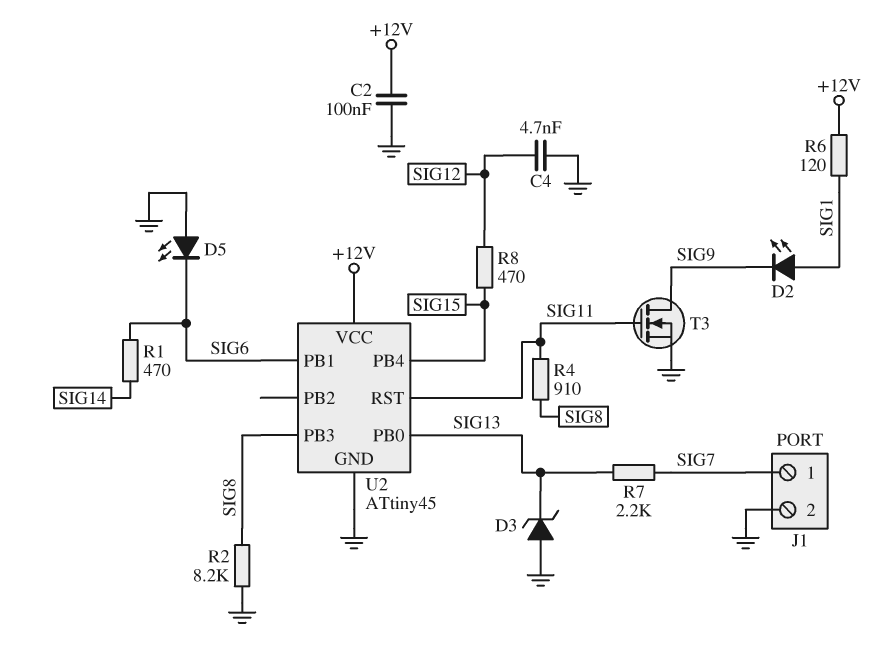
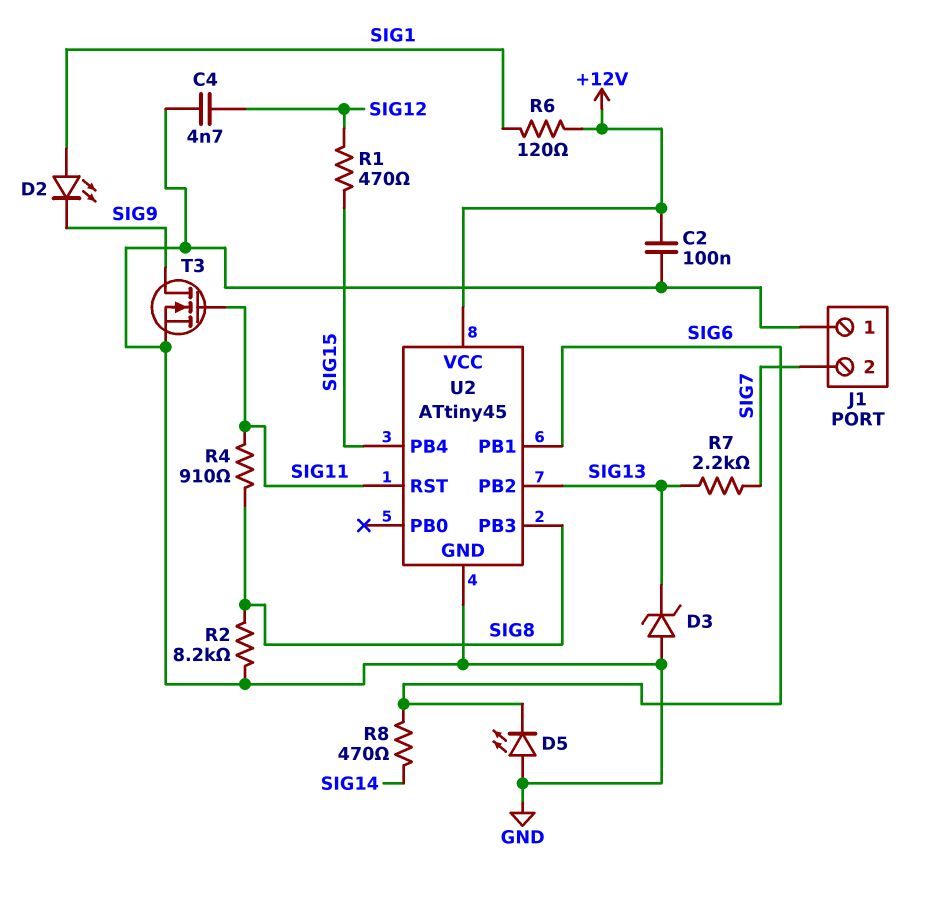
J1 pin 1: SIG7 -> GND
J1 pin 2: GND -> SIG7
R1: 470 (SIG6, SIG14) -> 470 (SIG12, SIG15)
R8: 470 (SIG12, SIG15) -> 470 (SIG6, SIG14)
U2 pin PB0: SIG13 -> none
U2 pin PB2: none -> SIG13

